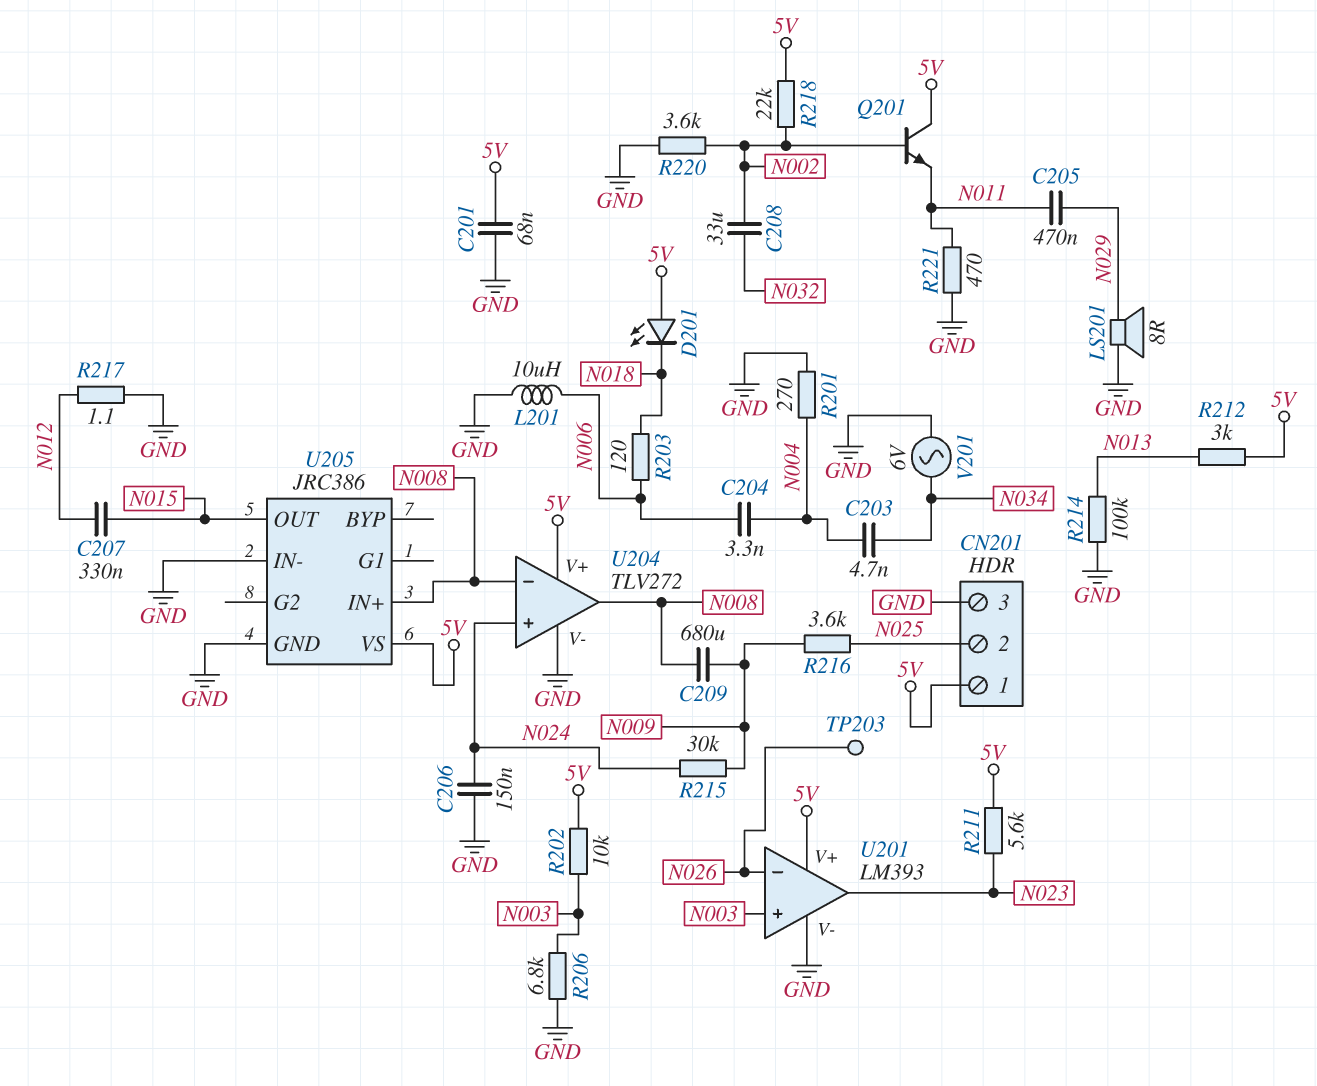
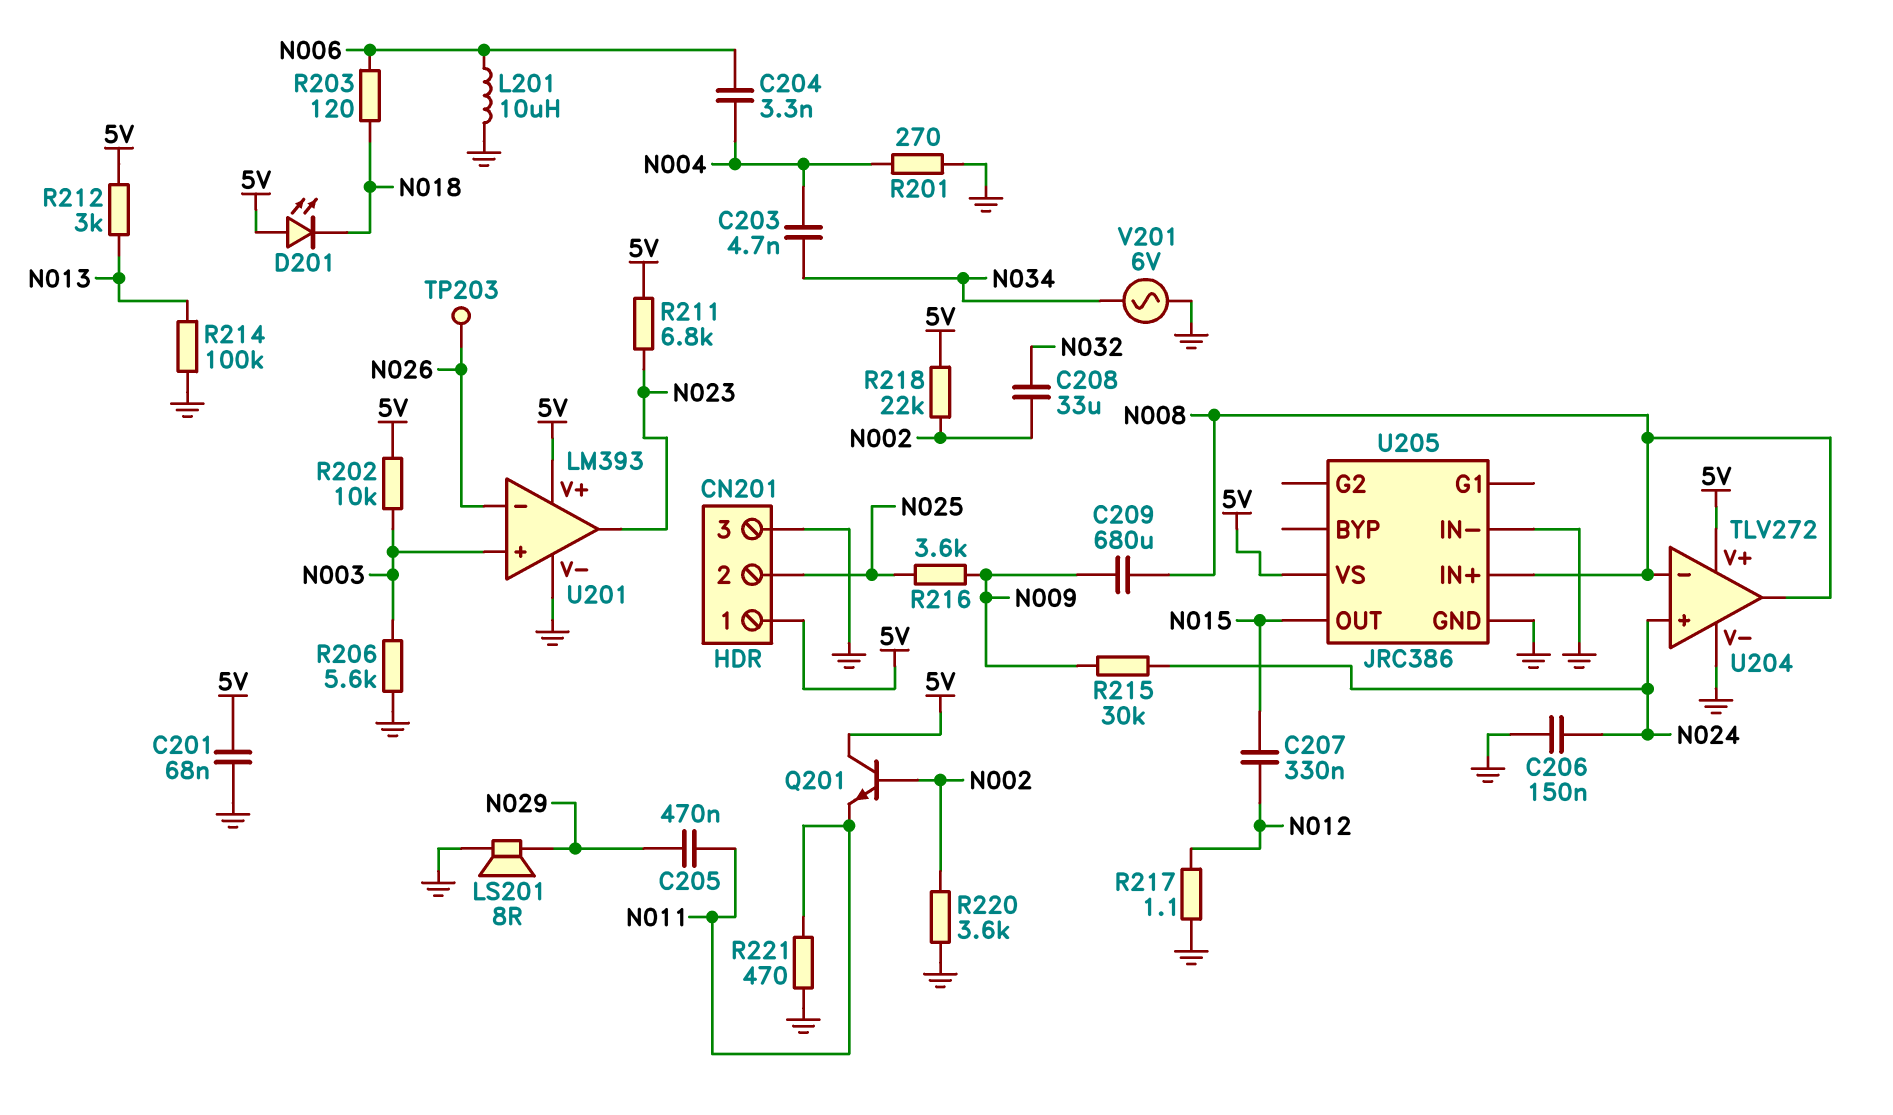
R206: 6.8k (GND, N003) -> 5.6k (GND, N003)
R211: 5.6k (5V, N023) -> 6.8k (5V, N023)

